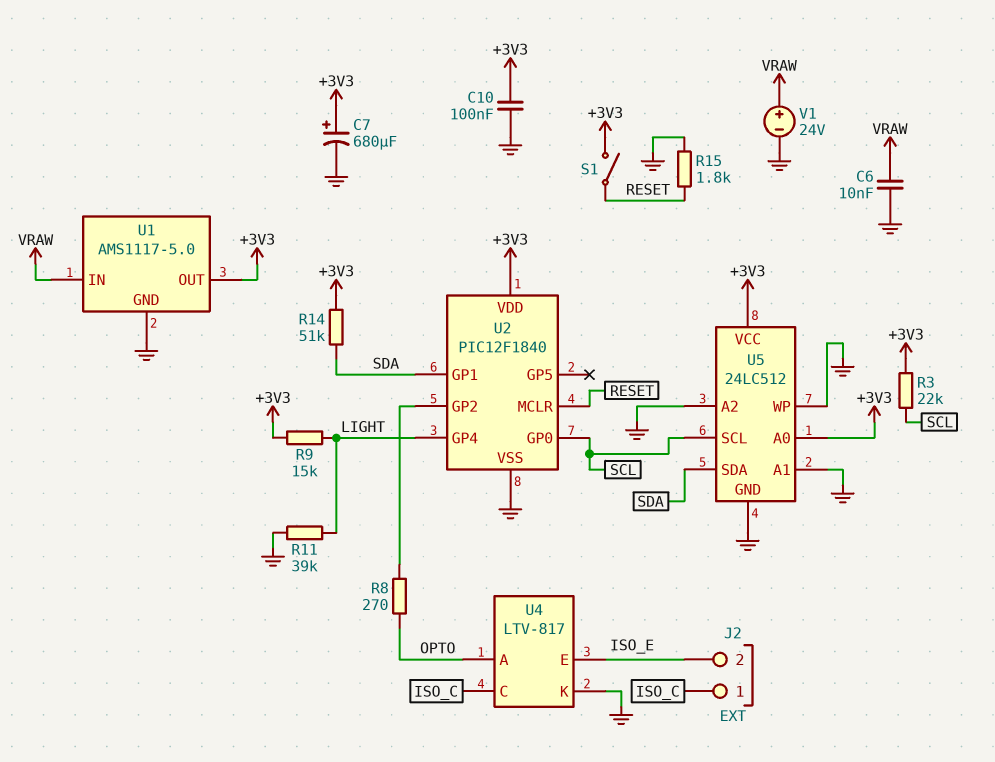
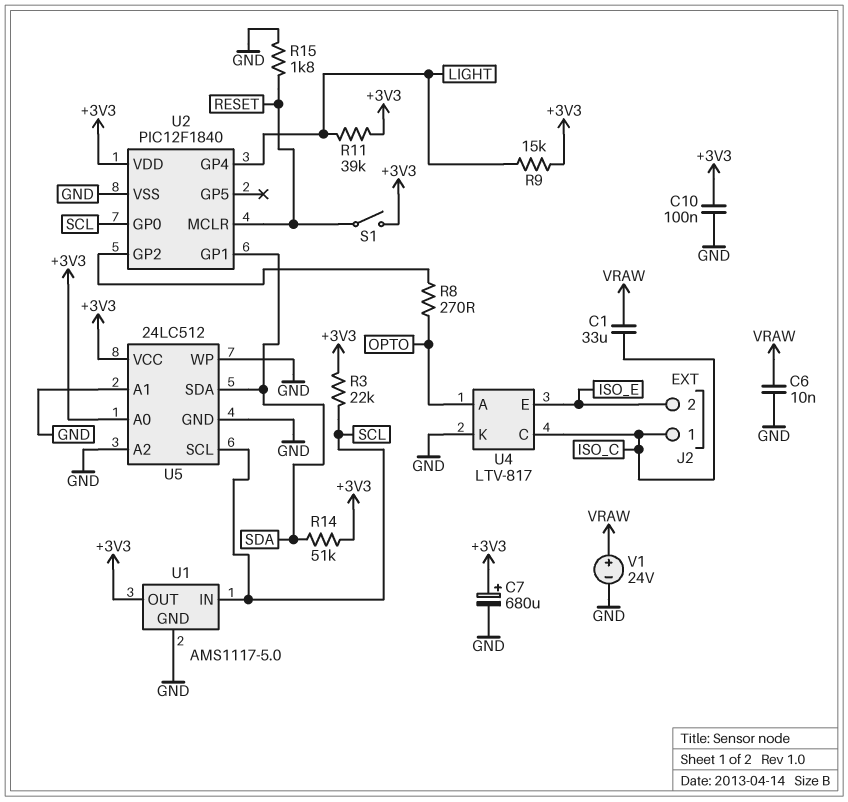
C1: none -> 33uF (ISO_C, VRAW)
R11: 39k (GND, LIGHT) -> 39k (+3V3, LIGHT)
U1 pin IN: VRAW -> SCL

